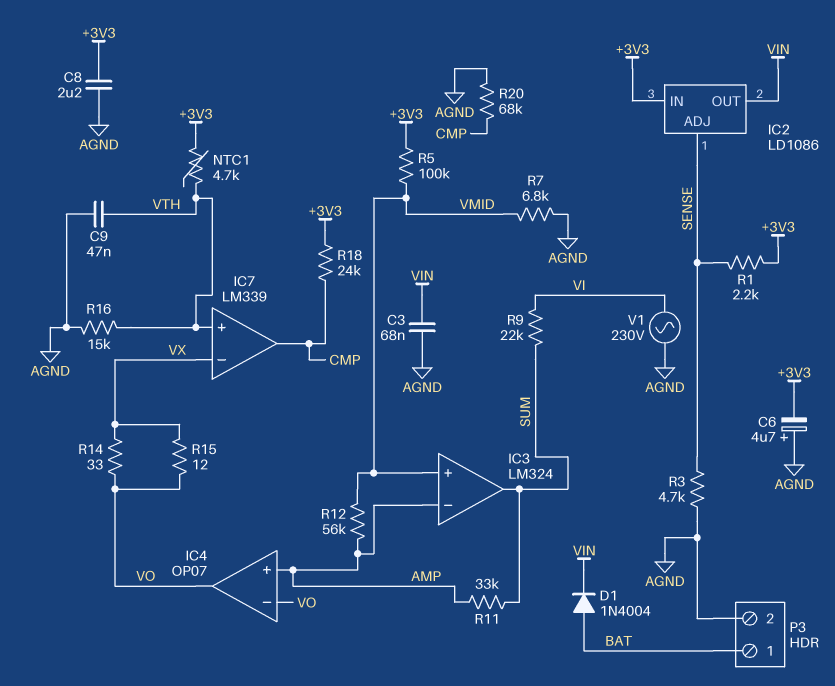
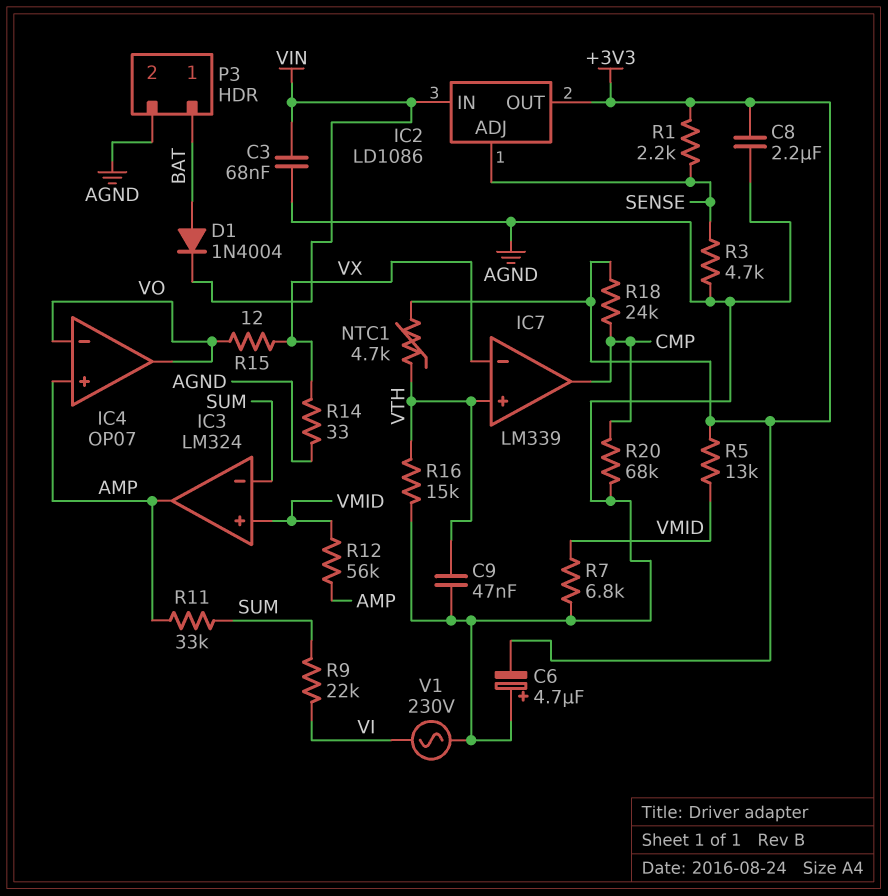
IC2 pin IN: +3V3 -> VIN
IC2 pin OUT: VIN -> +3V3
IC3 pin in-: AMP -> SUM
IC3 pin out: SUM -> AMP
R5: 100k (+3V3, VMID) -> 13k (+3V3, VMID)
R14: 33 (VO, VX) -> 33 (AGND, VX)

